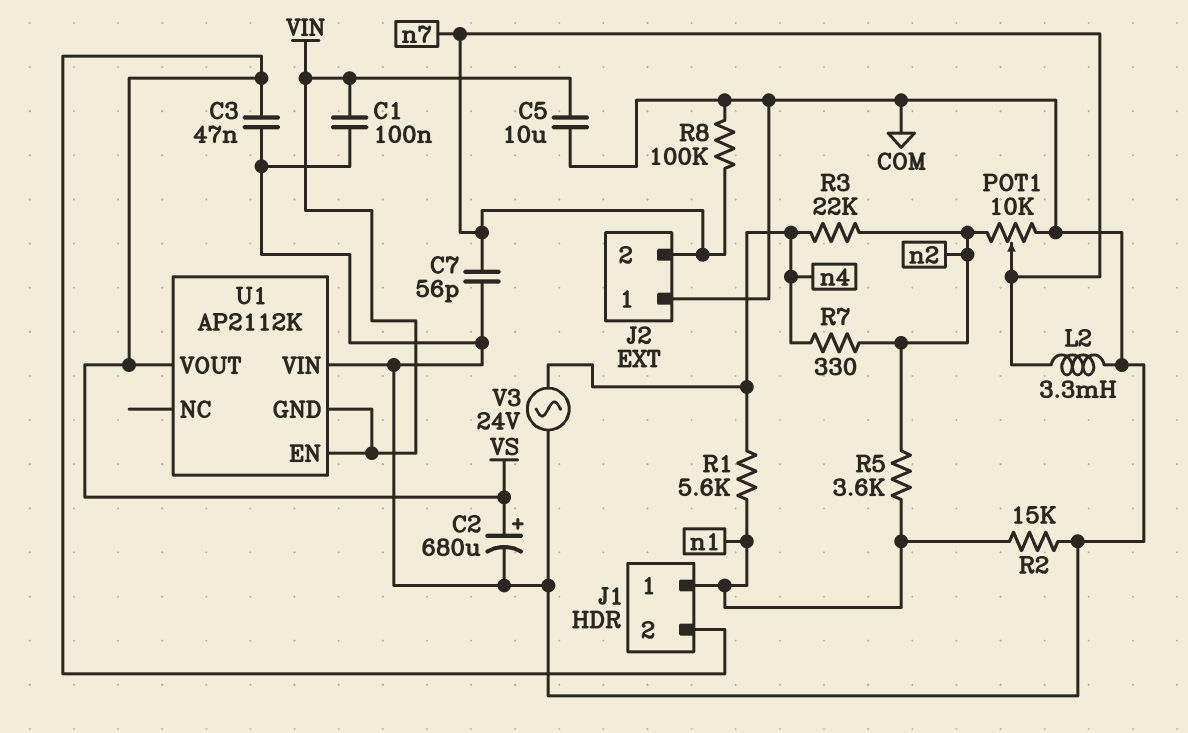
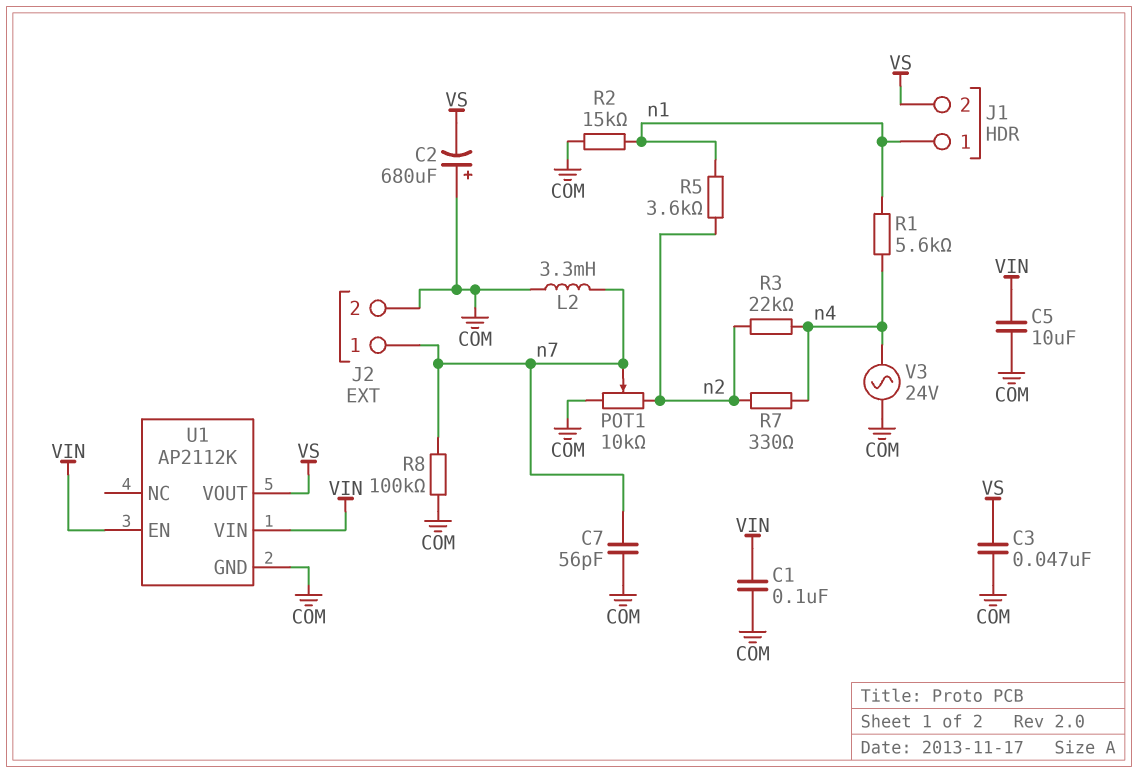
C2: 680uF (plus VS, minus COM) -> 680uF (plus COM, minus VS)
J2 pin 1: COM -> n7
J2 pin 2: n7 -> COM
U1 pin GND: VIN -> COM
U1 pin VIN: COM -> VIN

